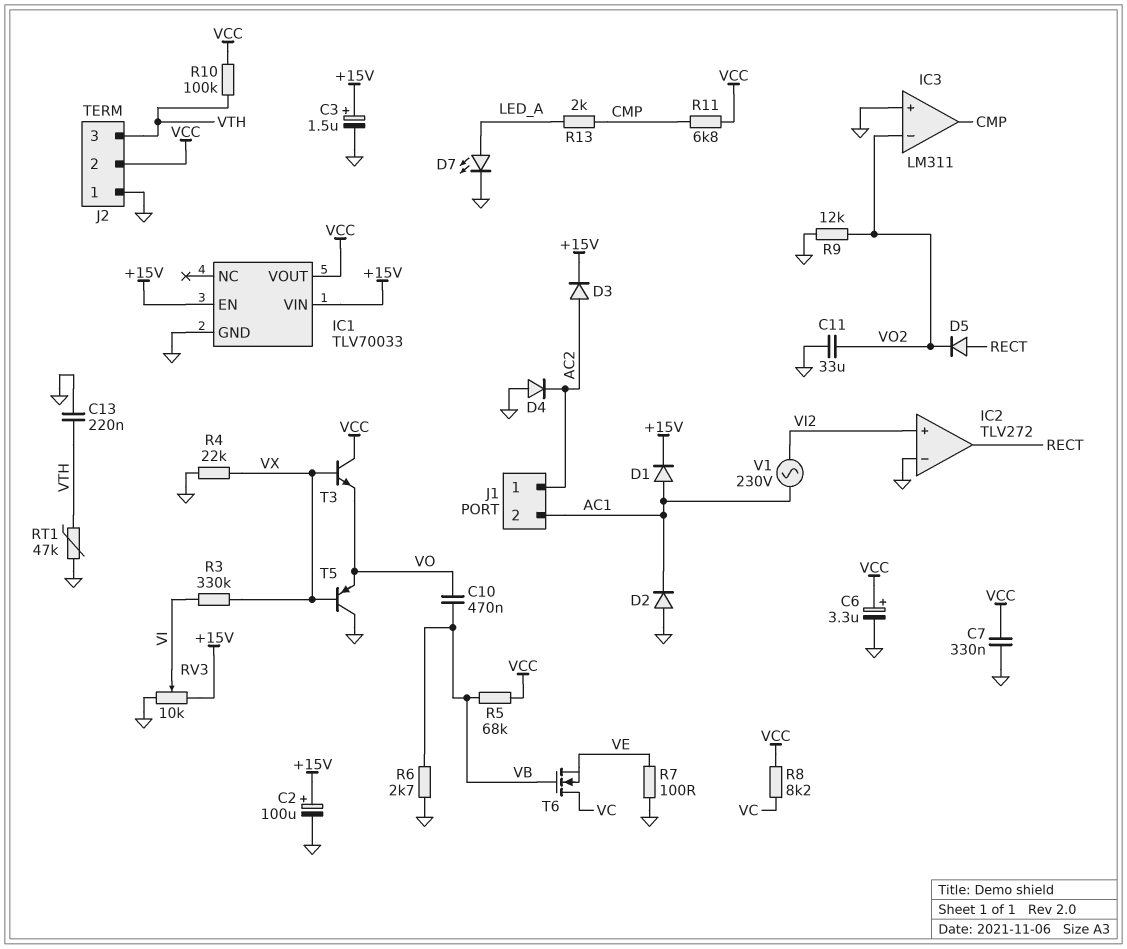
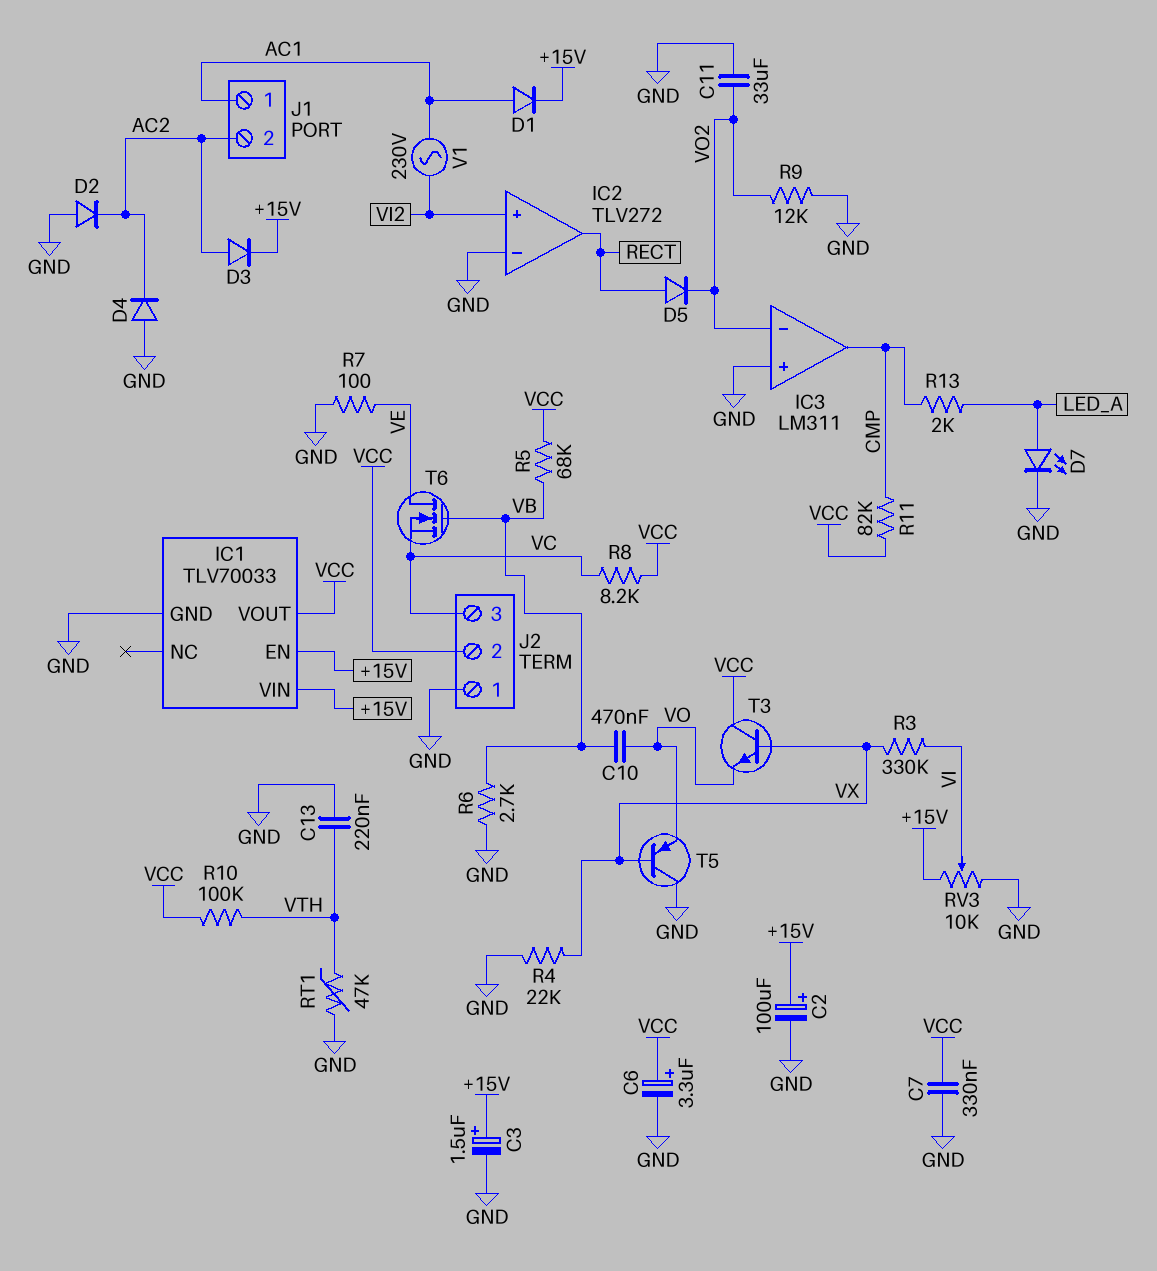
D2: diode (A GND, K AC1) -> diode (A GND, K AC2)
J1 pin 1: AC2 -> AC1
J1 pin 2: AC1 -> AC2
J2 pin 3: VTH -> VC
R11: 6.8k (CMP, VCC) -> 82k (CMP, VCC)
T6: NMOS (G VB, D VC, S VE) -> NMOS (G VB, D VE, S VC)

